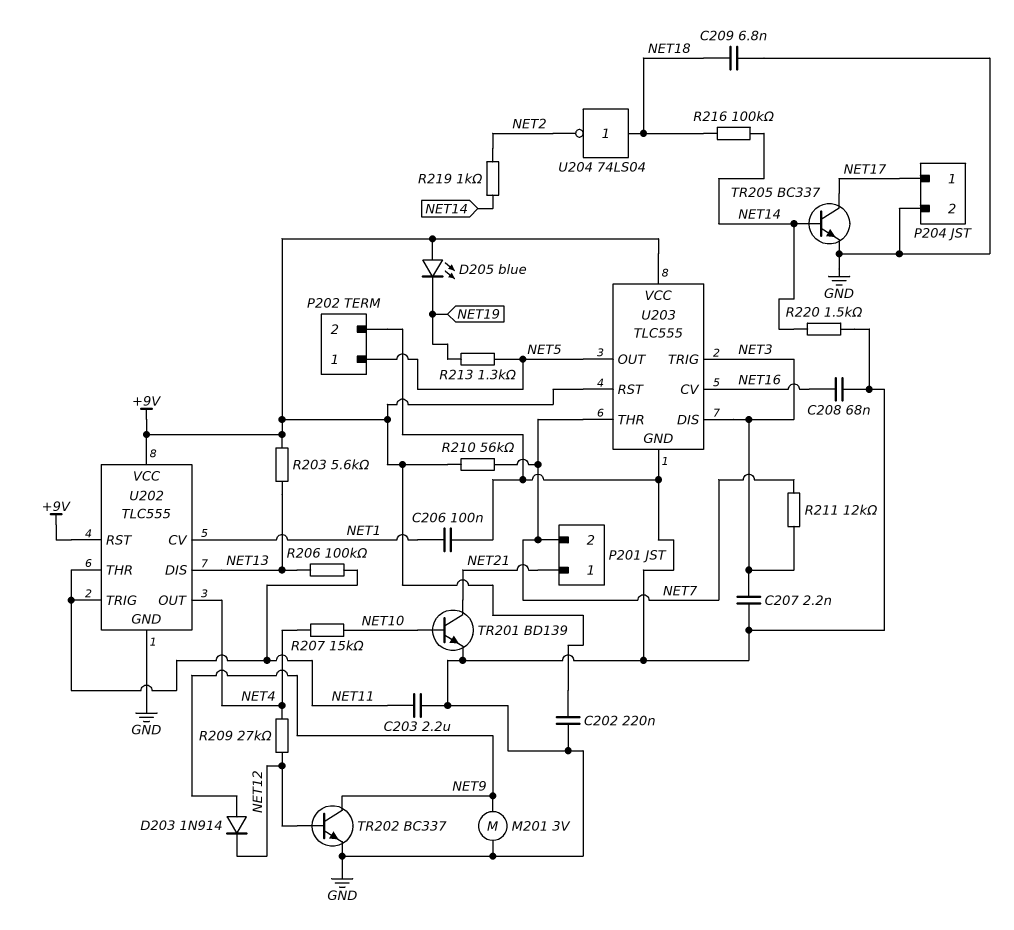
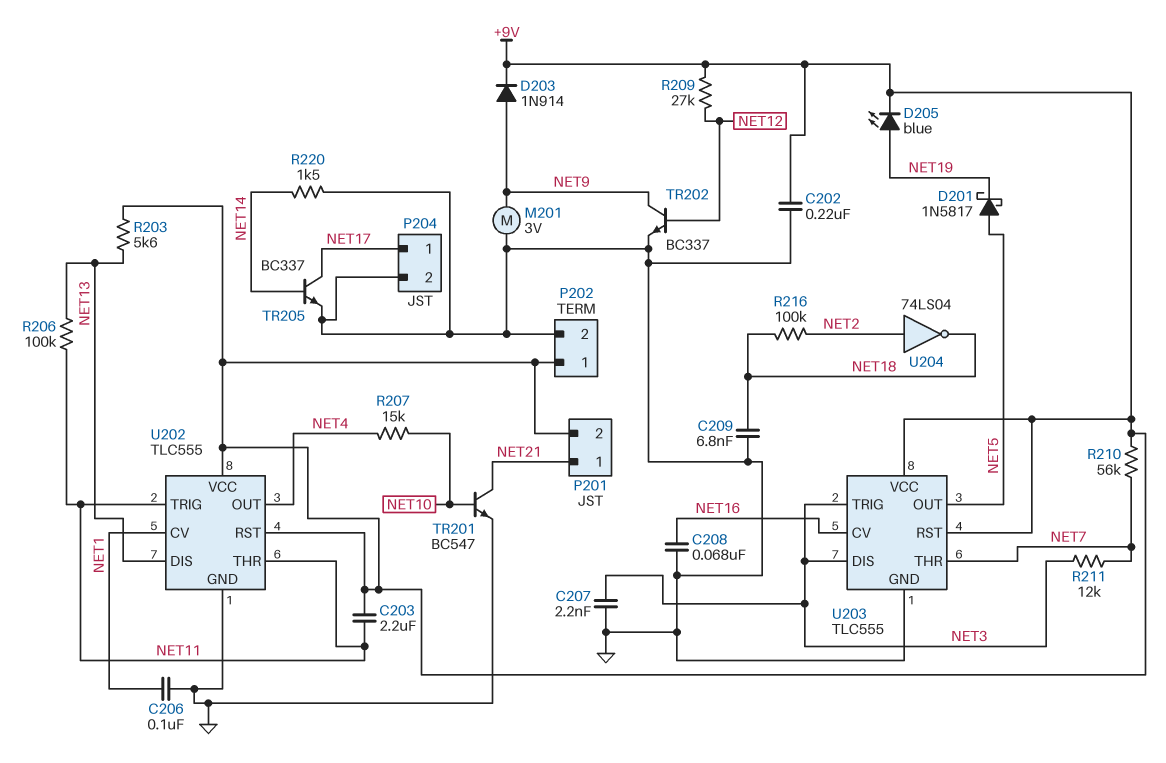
C203: 2.2uF (GND, NET11) -> 2.2uF (+9V, NET11)
D201: none -> schottky 1N5817 (A NET5, K NET19)
D203: diode 1N914 (A NET9, K NET12) -> diode 1N914 (A NET9, K +9V)
D205: LED blue (A +9V, K NET19) -> LED blue (A NET19, K +9V)
P201 pin 2: NET7 -> +9V
P202 pin 1: NET5 -> +9V
R209: 27k (NET4, NET12) -> 27k (+9V, NET12)
R213: 1.3k (NET5, NET19) -> none
R216: 100k (NET14, NET18) -> 100k (NET2, NET18)
R219: 1k (NET2, NET14) -> none
TR201: NPN BD139 (B NET10, C NET21, E GND) -> NPN BC547 (B NET10, C NET21, E GND)
U204: NOT 74LS04 (in NET18, out NET2) -> NOT 74LS04 (in NET2, out NET18)

